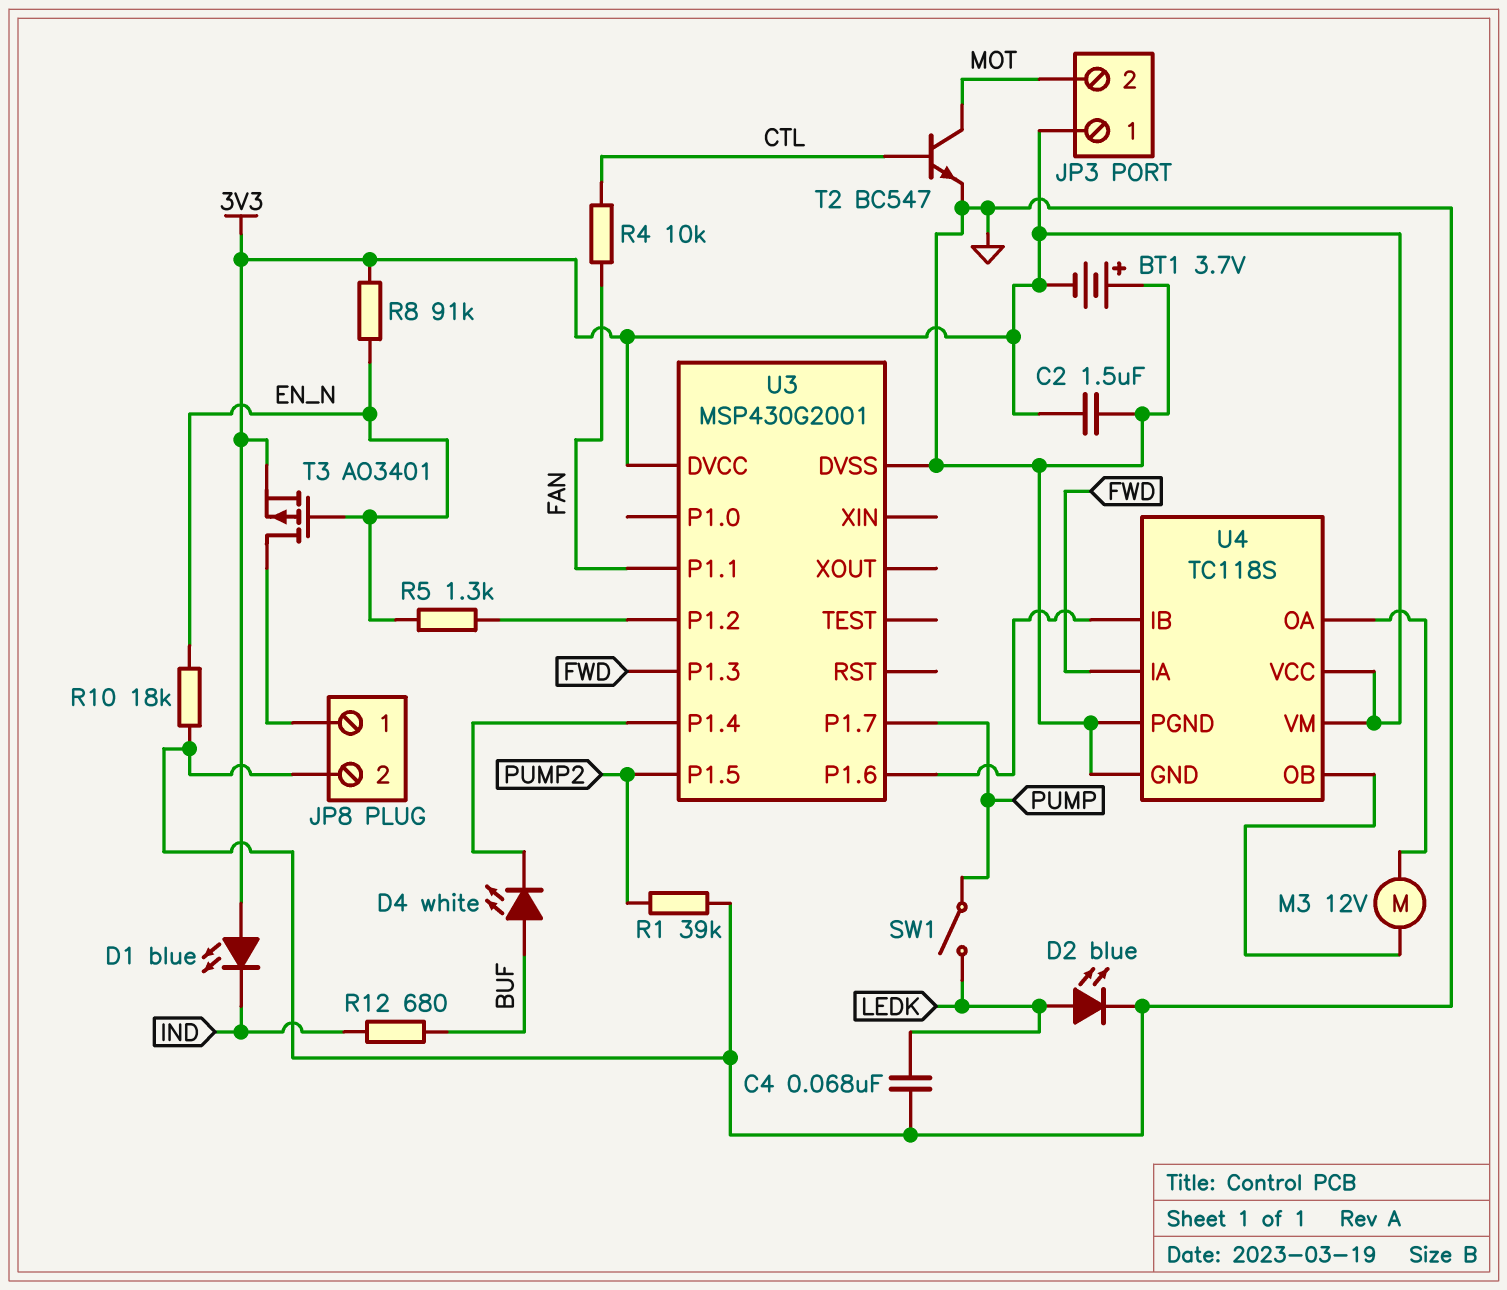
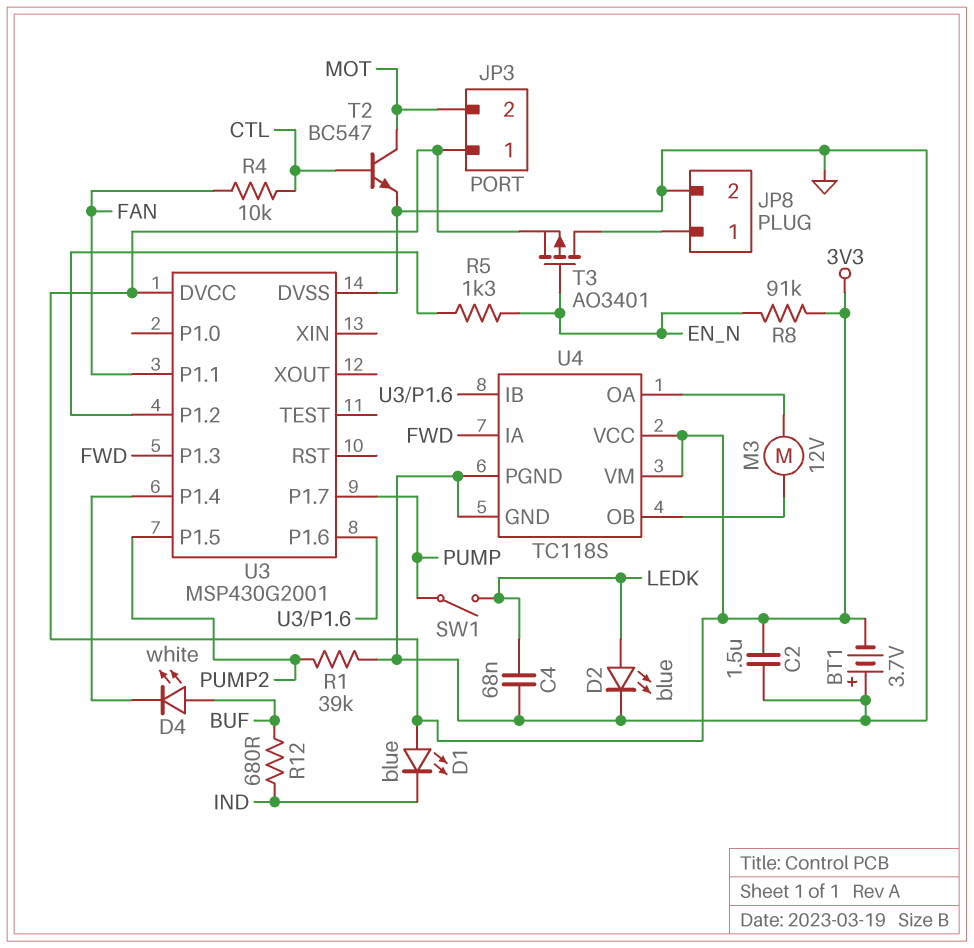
R10: 18k (EN_N, GND) -> none

